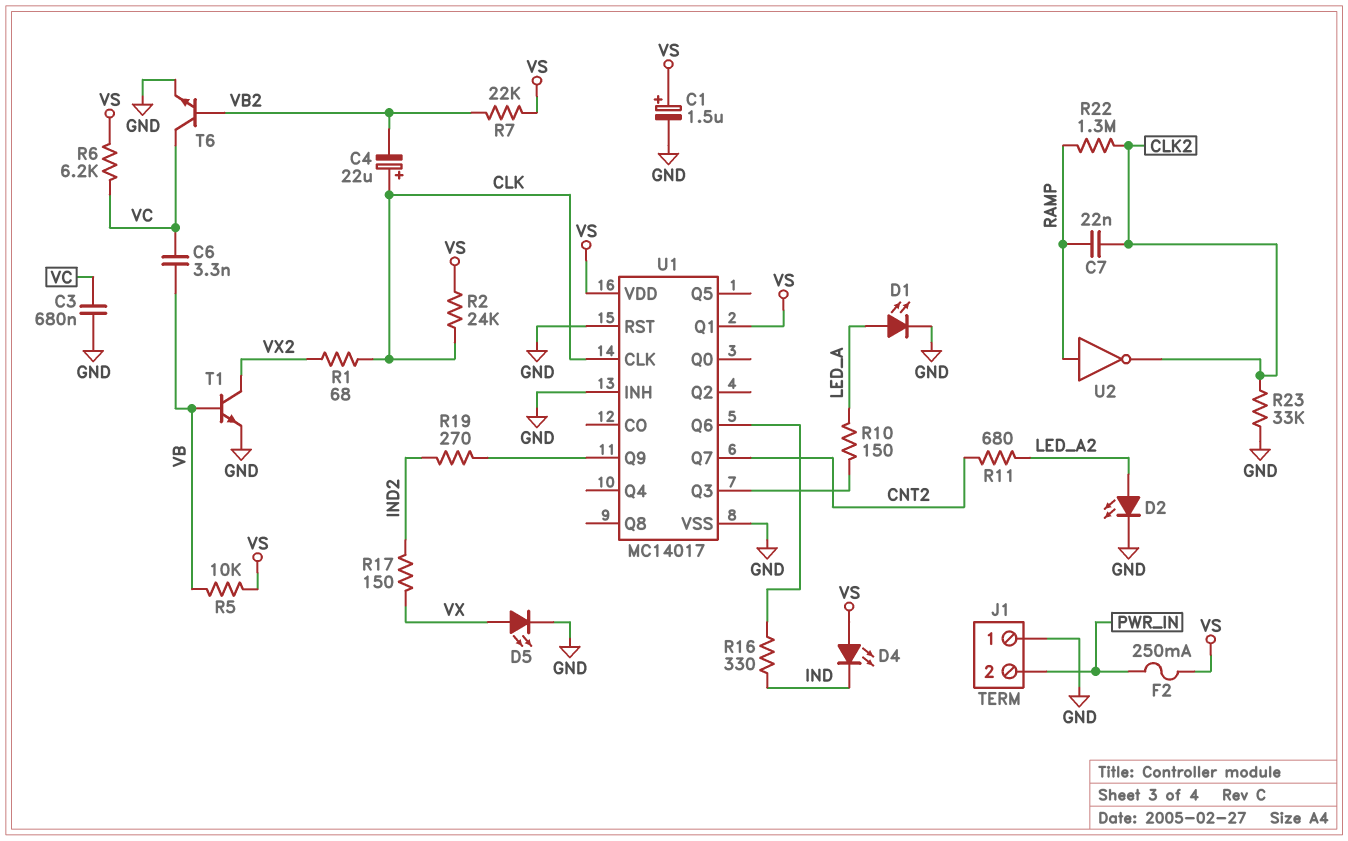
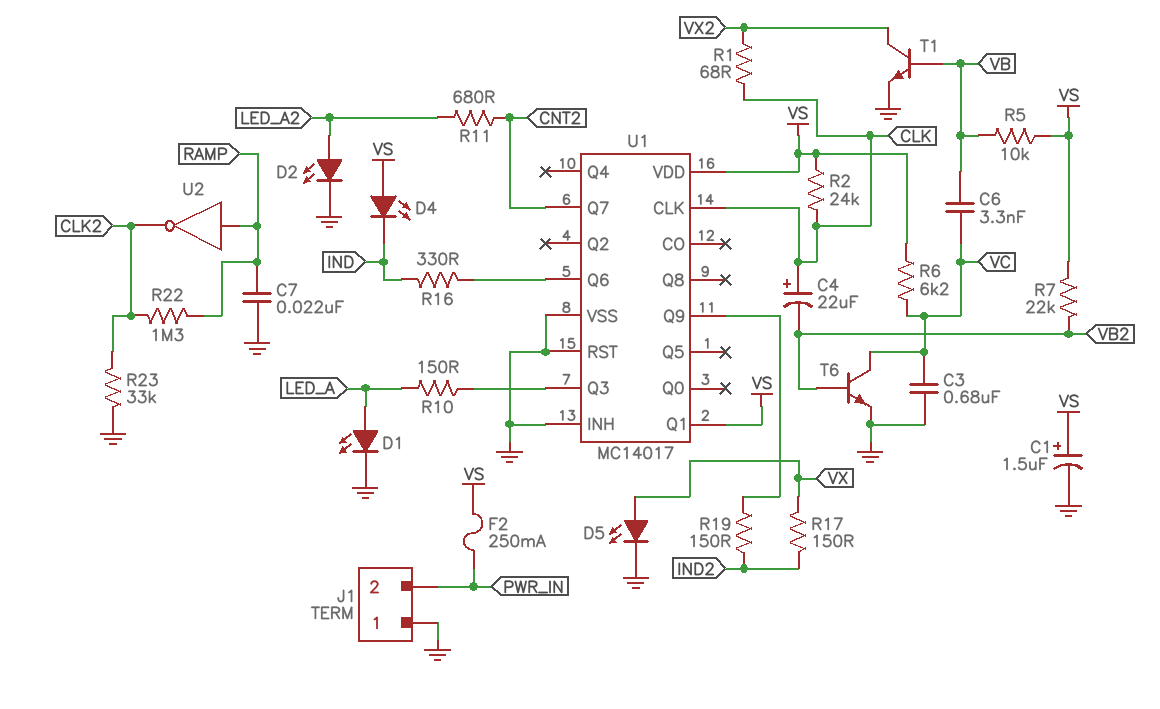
C7: 22nF (CLK2, RAMP) -> 22nF (GND, RAMP)
R19: 270 (IND2, U1/Q9) -> 150 (IND2, U1/Q9)

